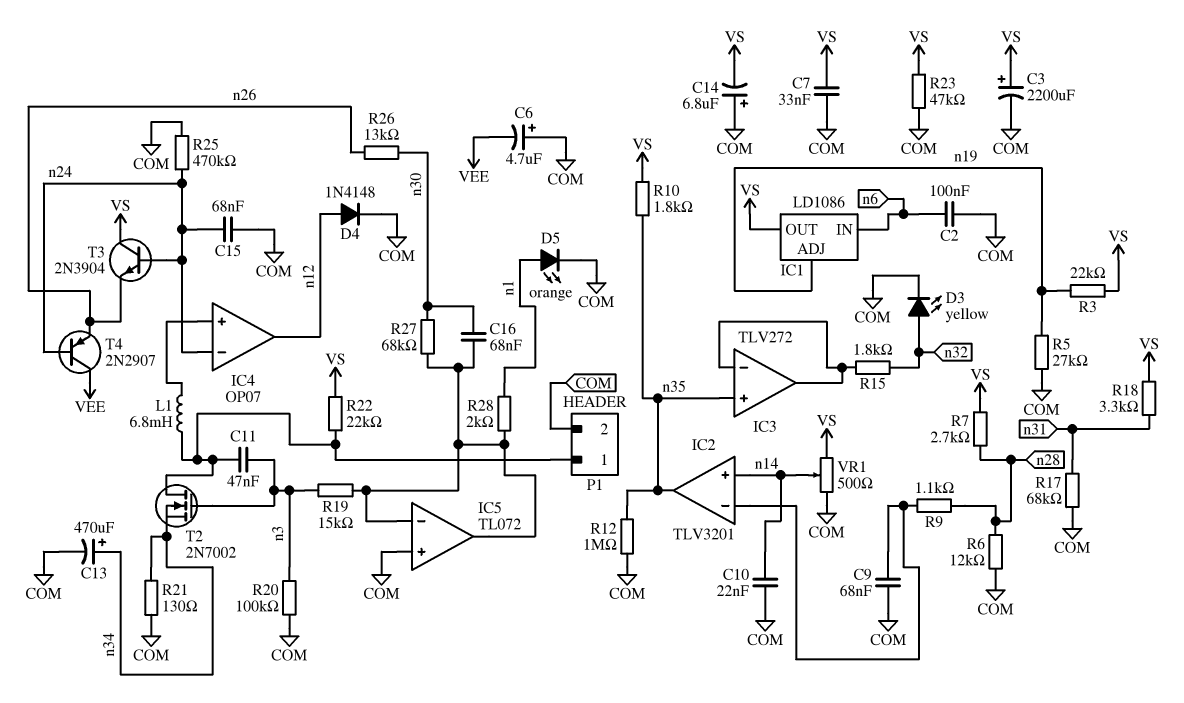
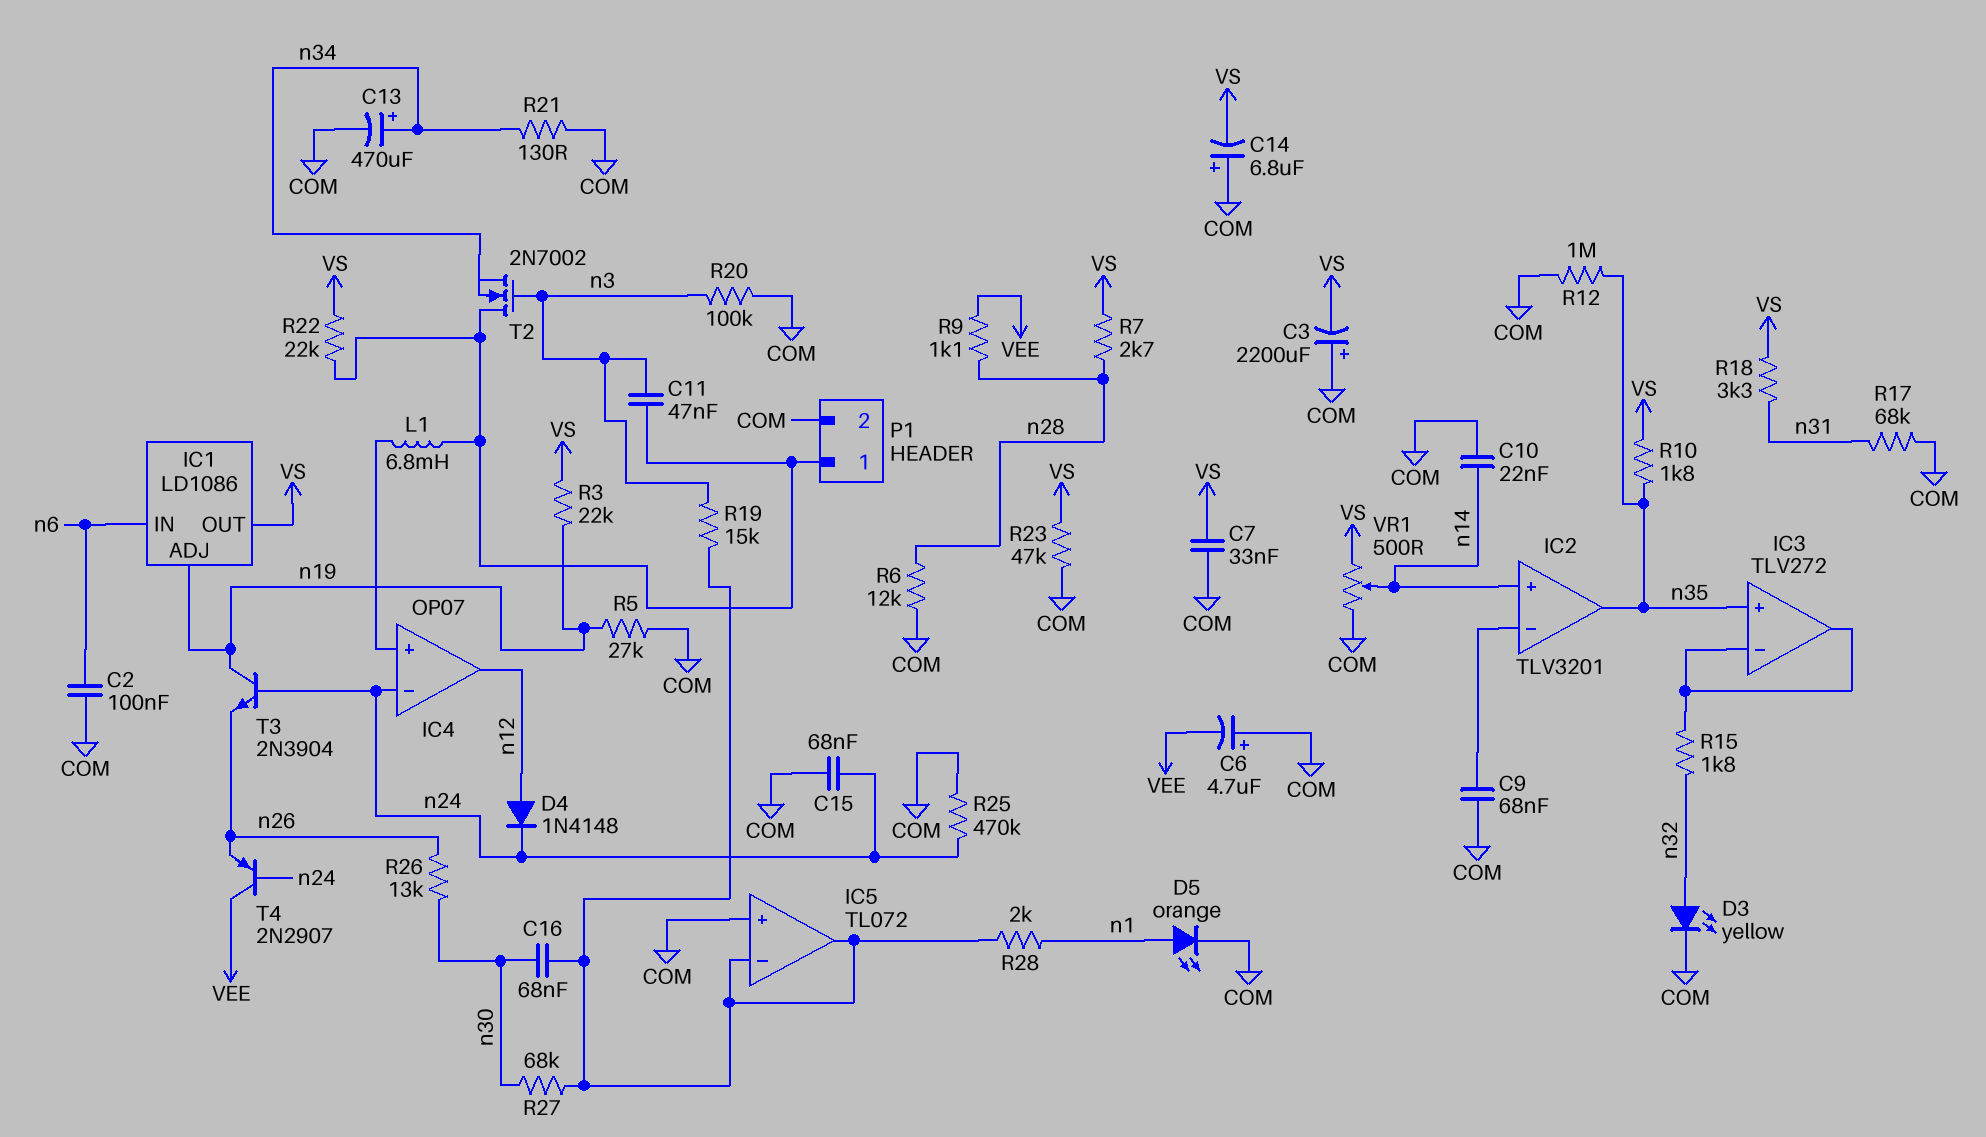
C3: 2200uF (plus VS, minus COM) -> 2200uF (plus COM, minus VS)
D4: diode 1N4148 (A n12, K COM) -> diode 1N4148 (A n12, K n24)
R9: 1.1k (IC2/in-, n28) -> 1.1k (VEE, n28)
T3: NPN 2N3904 (B n24, C VS, E n26) -> NPN 2N3904 (B n24, C n19, E n26)

